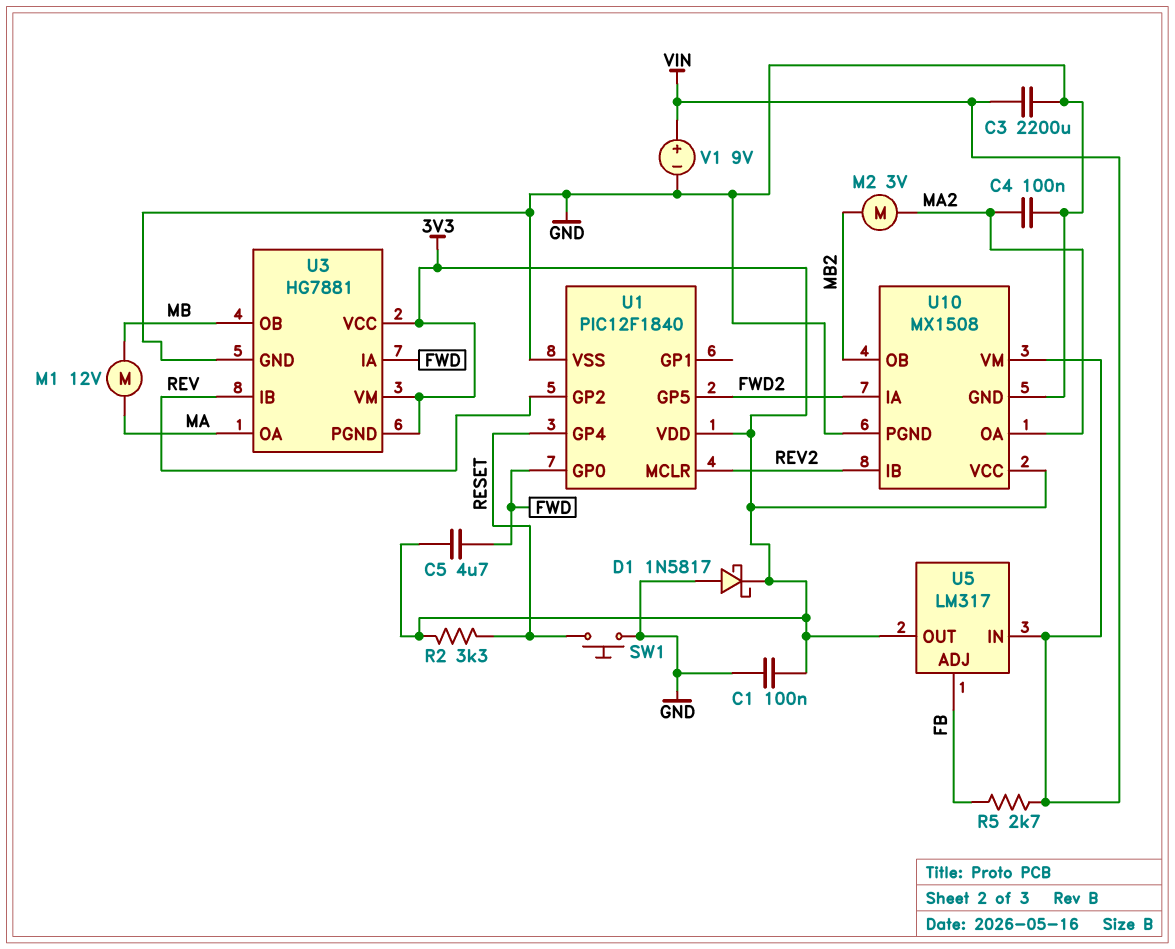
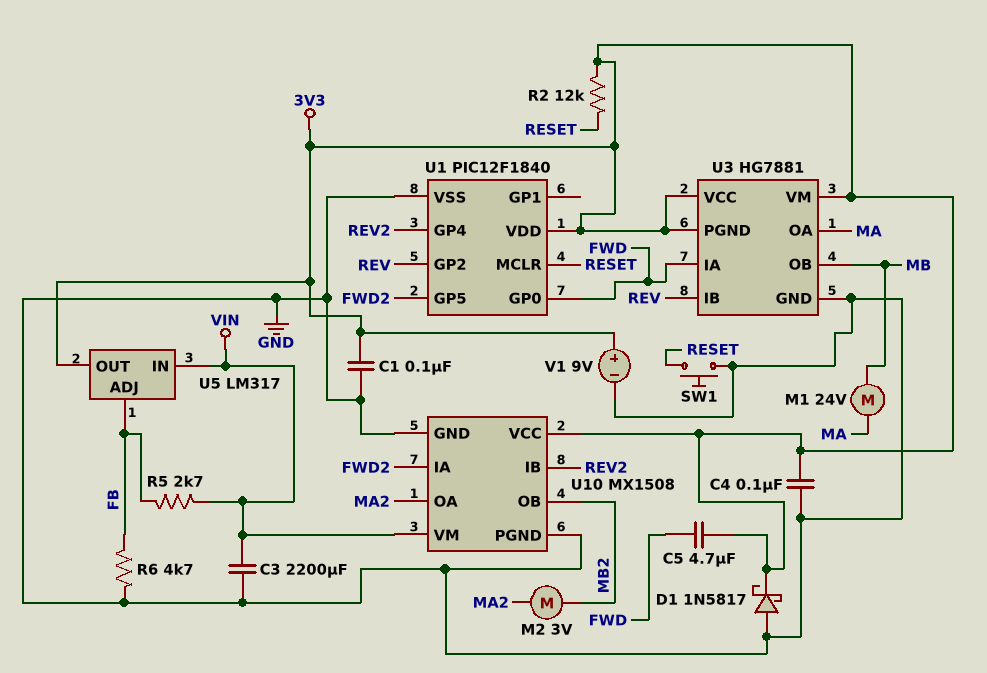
C4: 100nF (GND, MA2) -> 100nF (3V3, GND)
M1: motor 12V (MA, MB) -> motor 24V (MA, MB)
R2: 3.3k (3V3, RESET) -> 12k (3V3, RESET)
R6: none -> 4.7k (FB, GND)
U1 pin GP4: RESET -> REV2
U1 pin MCLR: REV2 -> RESET
V1: 9V (plus VIN, minus GND) -> 9V (plus 3V3, minus GND)

